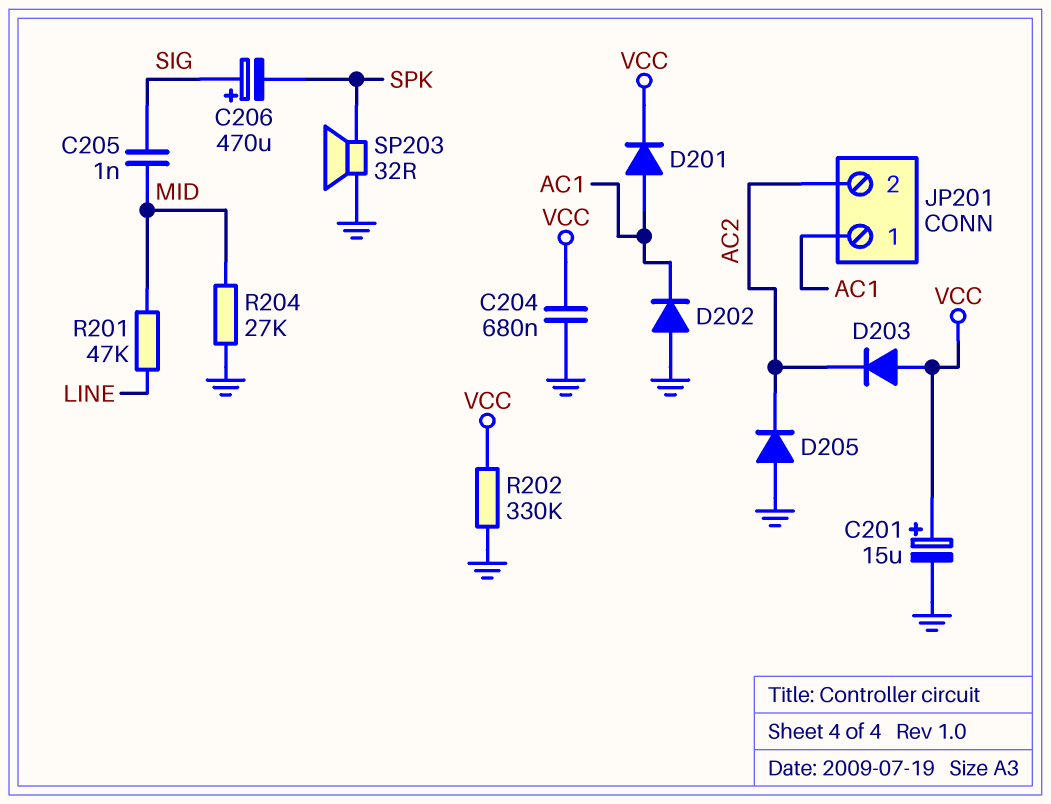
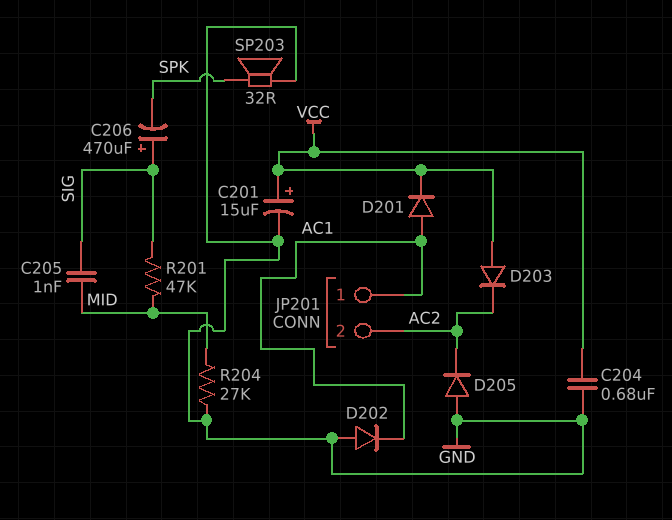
R201: 47k (LINE, MID) -> 47k (MID, SIG)
R202: 330k (GND, VCC) -> none

